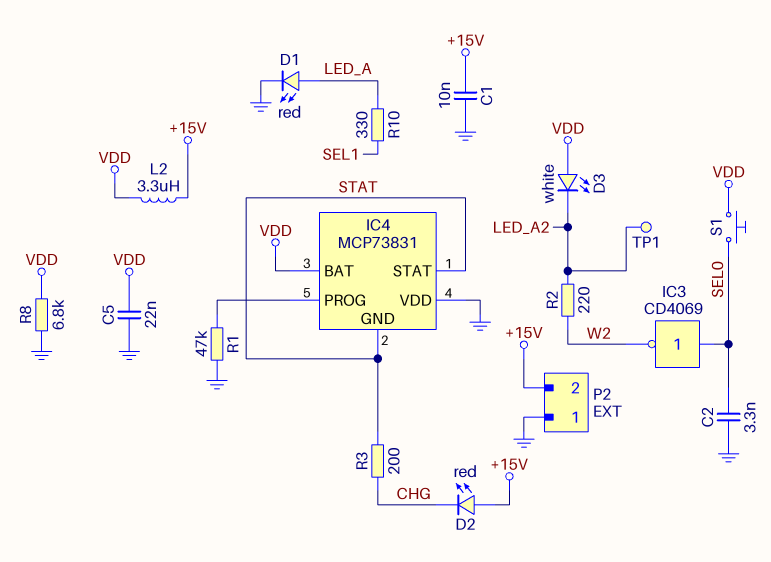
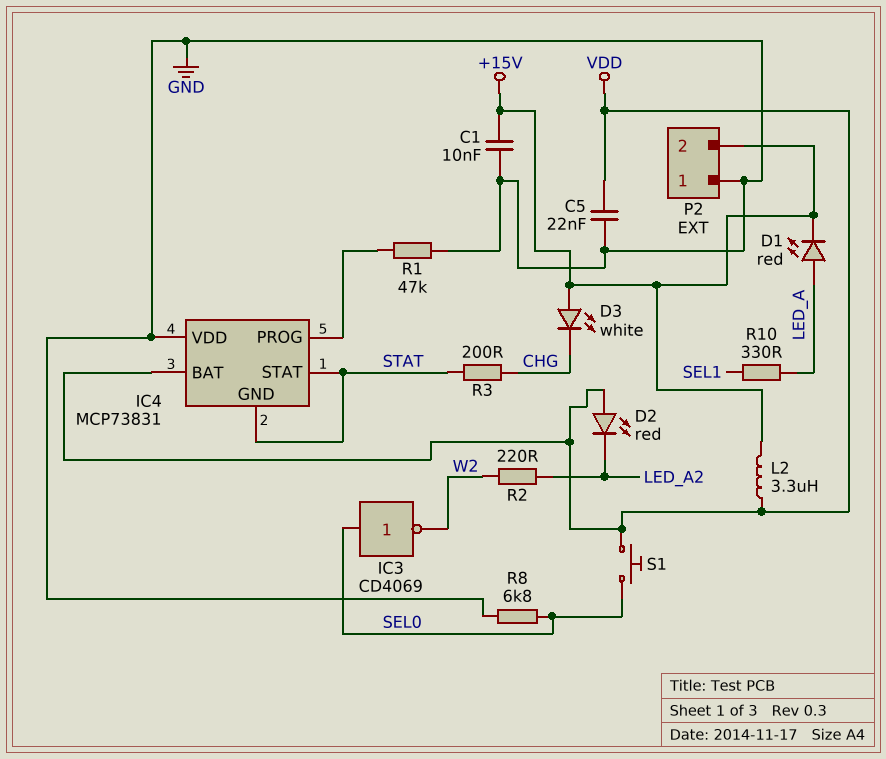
C2: 3.3nF (GND, SEL0) -> none
D1: LED red (A LED_A, K GND) -> LED red (A LED_A, K +15V)
D2: LED red (A +15V, K CHG) -> LED red (A VDD, K LED_A2)
D3: LED white (A VDD, K LED_A2) -> LED white (A +15V, K CHG)
R8: 6.8k (GND, VDD) -> 6.8k (GND, SEL0)
TP1: test point (LED_A2) -> none

